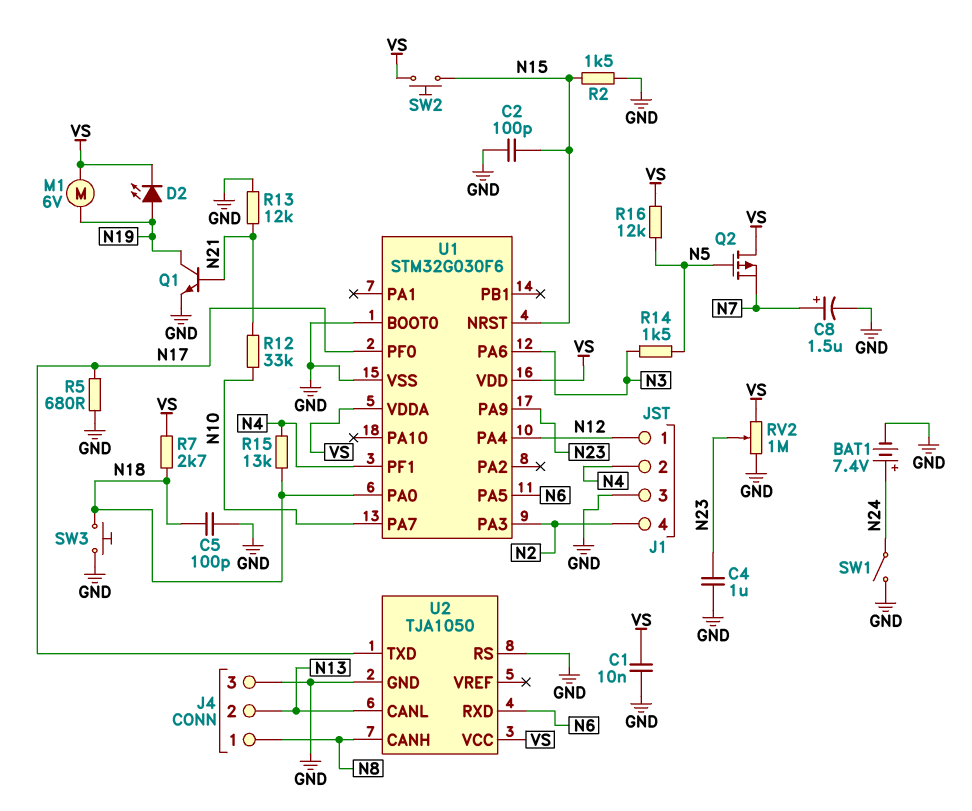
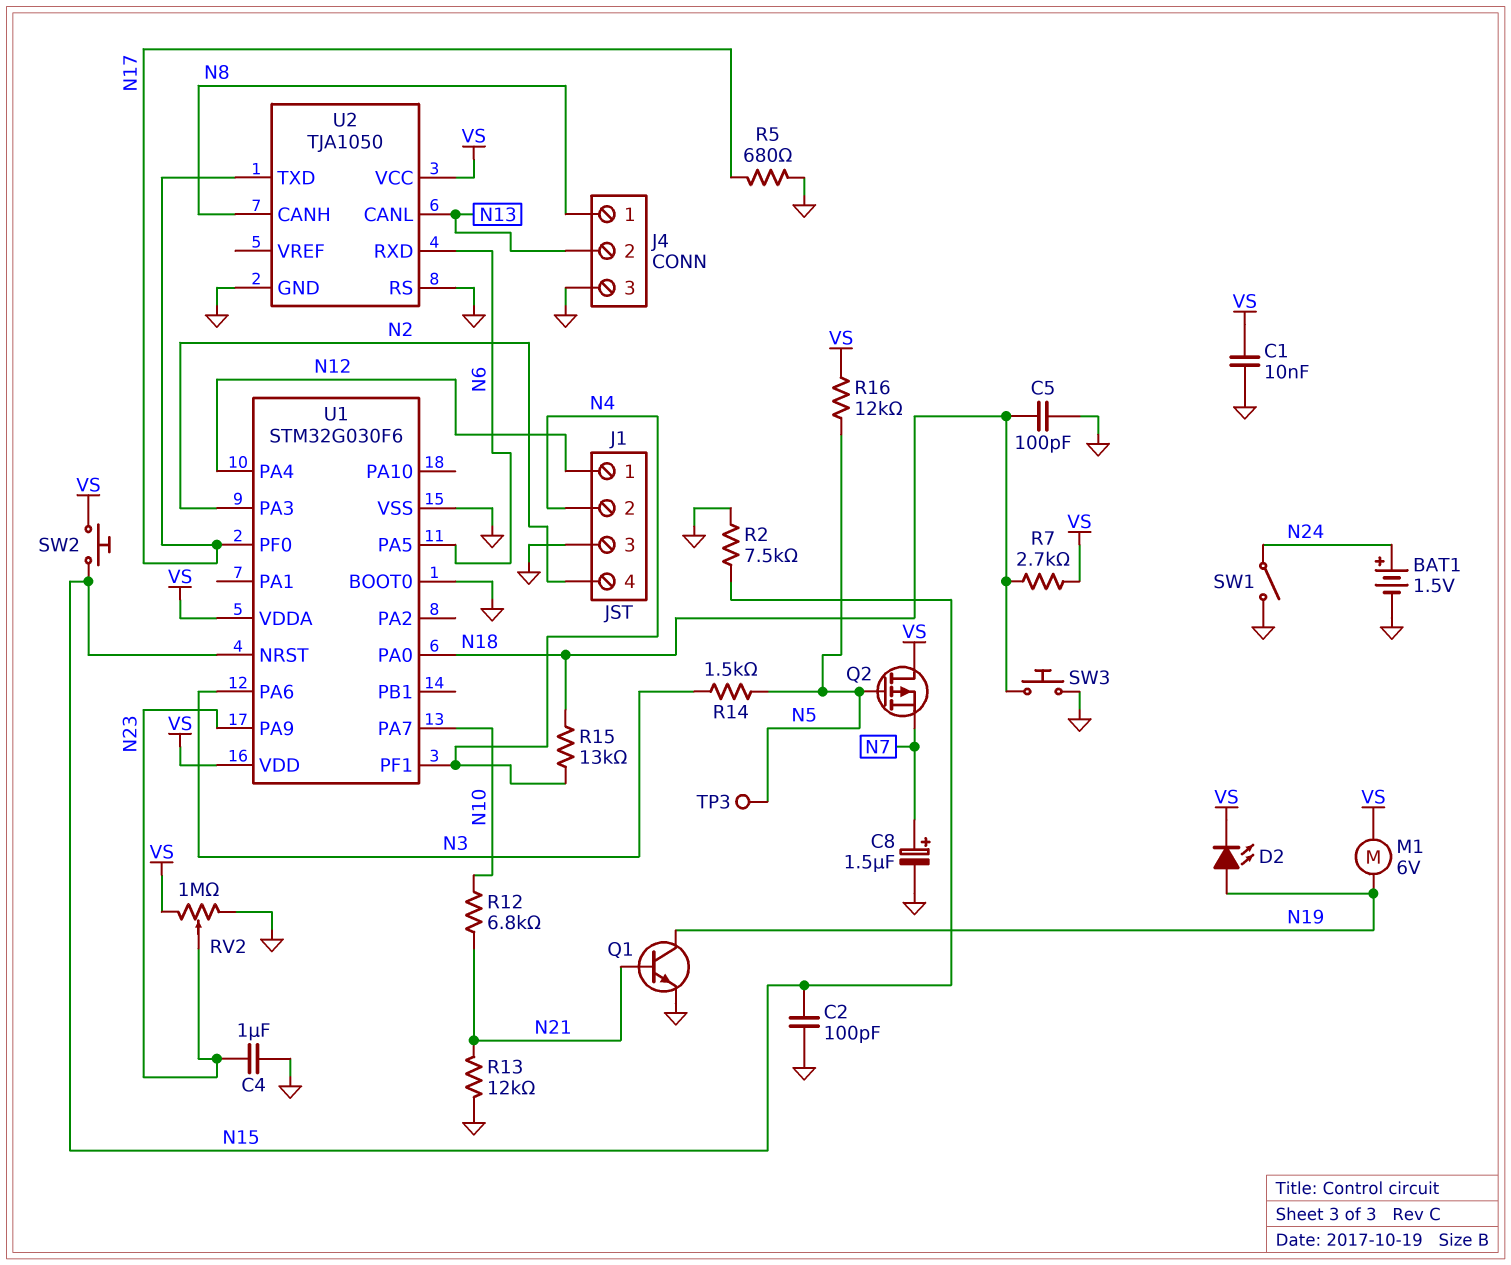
BAT1: 7.4V (plus N24, minus GND) -> 1.5V (plus N24, minus GND)
R2: 1.5k (GND, N15) -> 7.5k (GND, N15)
R12: 33k (N10, N21) -> 6.8k (N10, N21)
TP3: none -> test point (N5)

